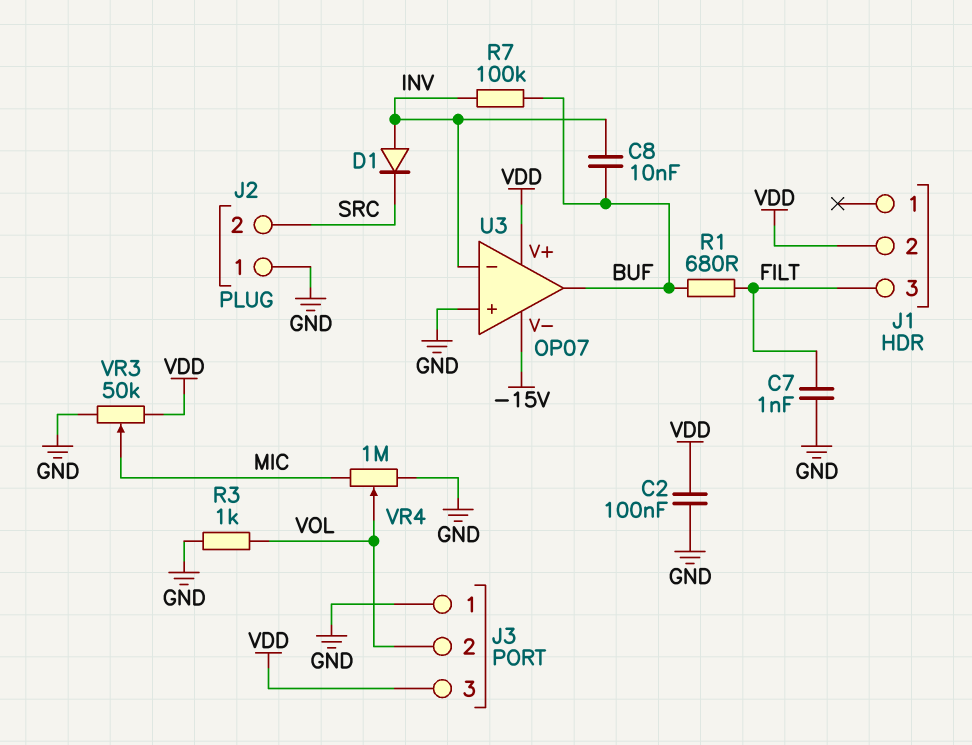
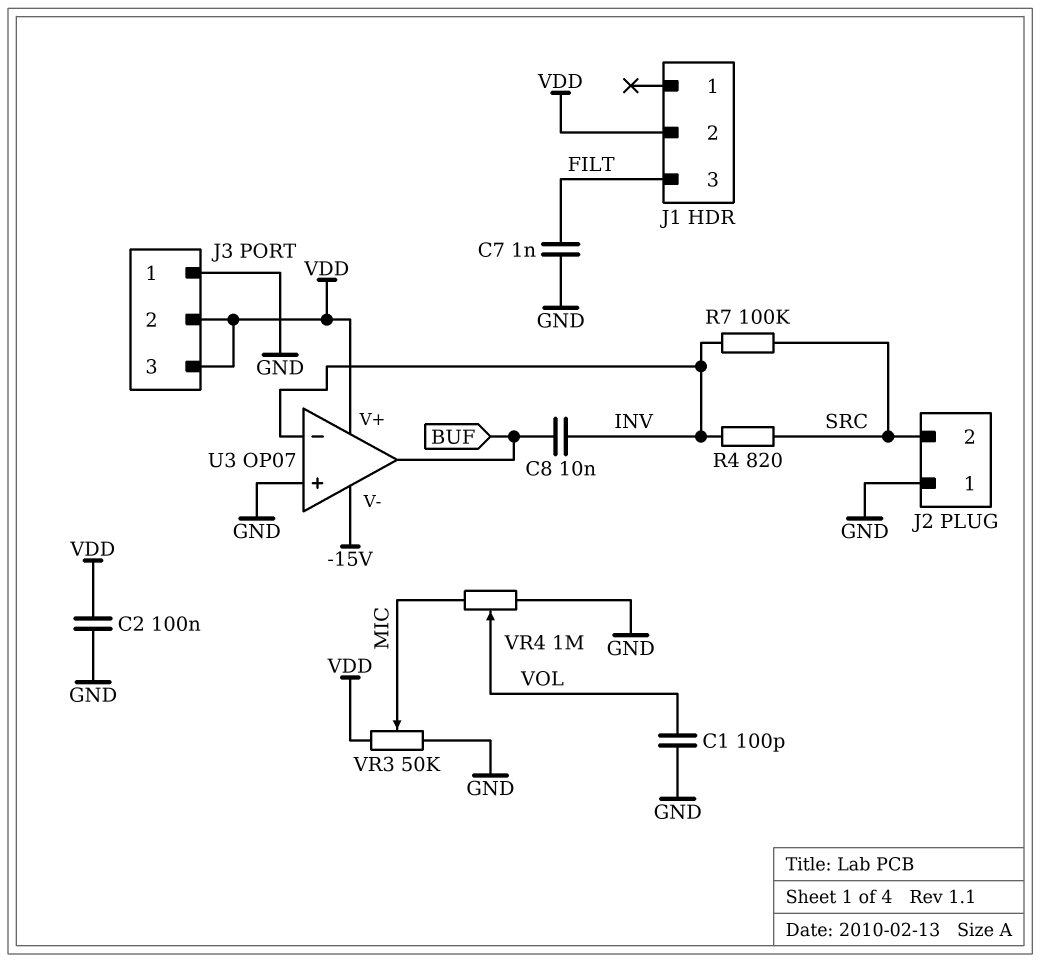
C1: none -> 100pF (GND, VOL)
D1: diode (A INV, K SRC) -> none
J3 pin 2: VOL -> VDD
R1: 680 (BUF, FILT) -> none
R3: 1k (GND, VOL) -> none
R4: none -> 820 (INV, SRC)
R7: 100k (BUF, INV) -> 100k (INV, SRC)

